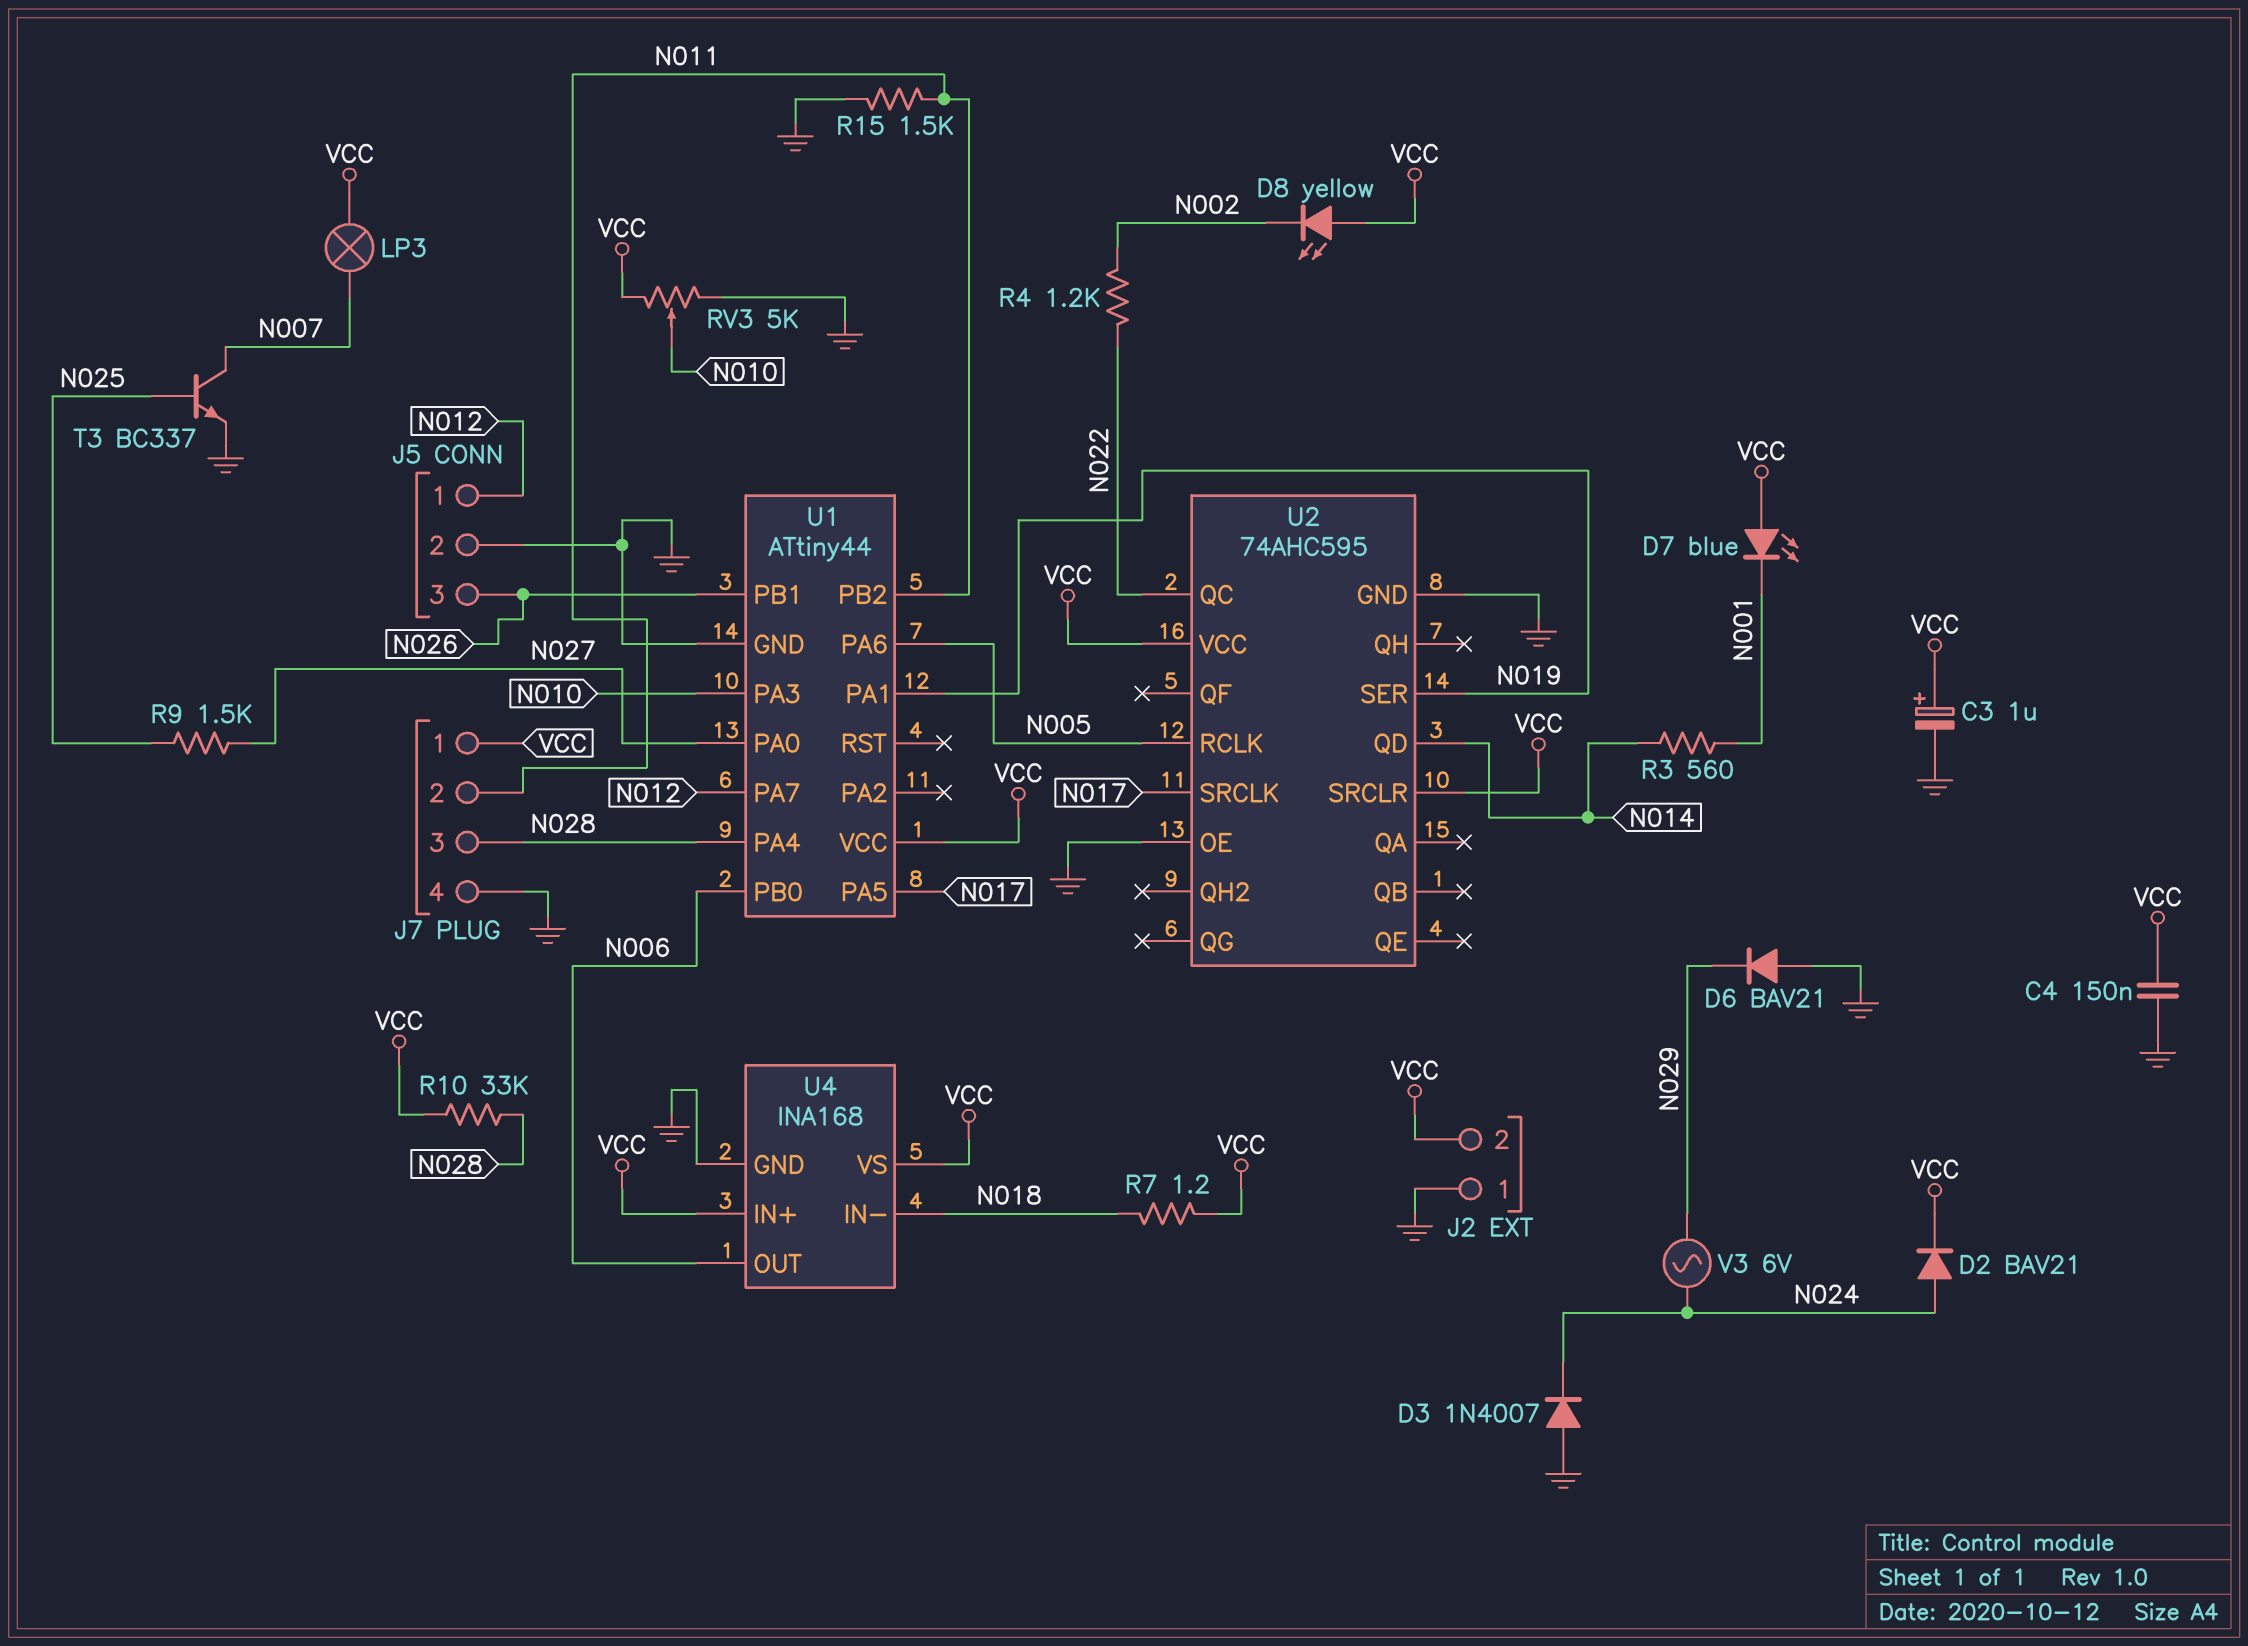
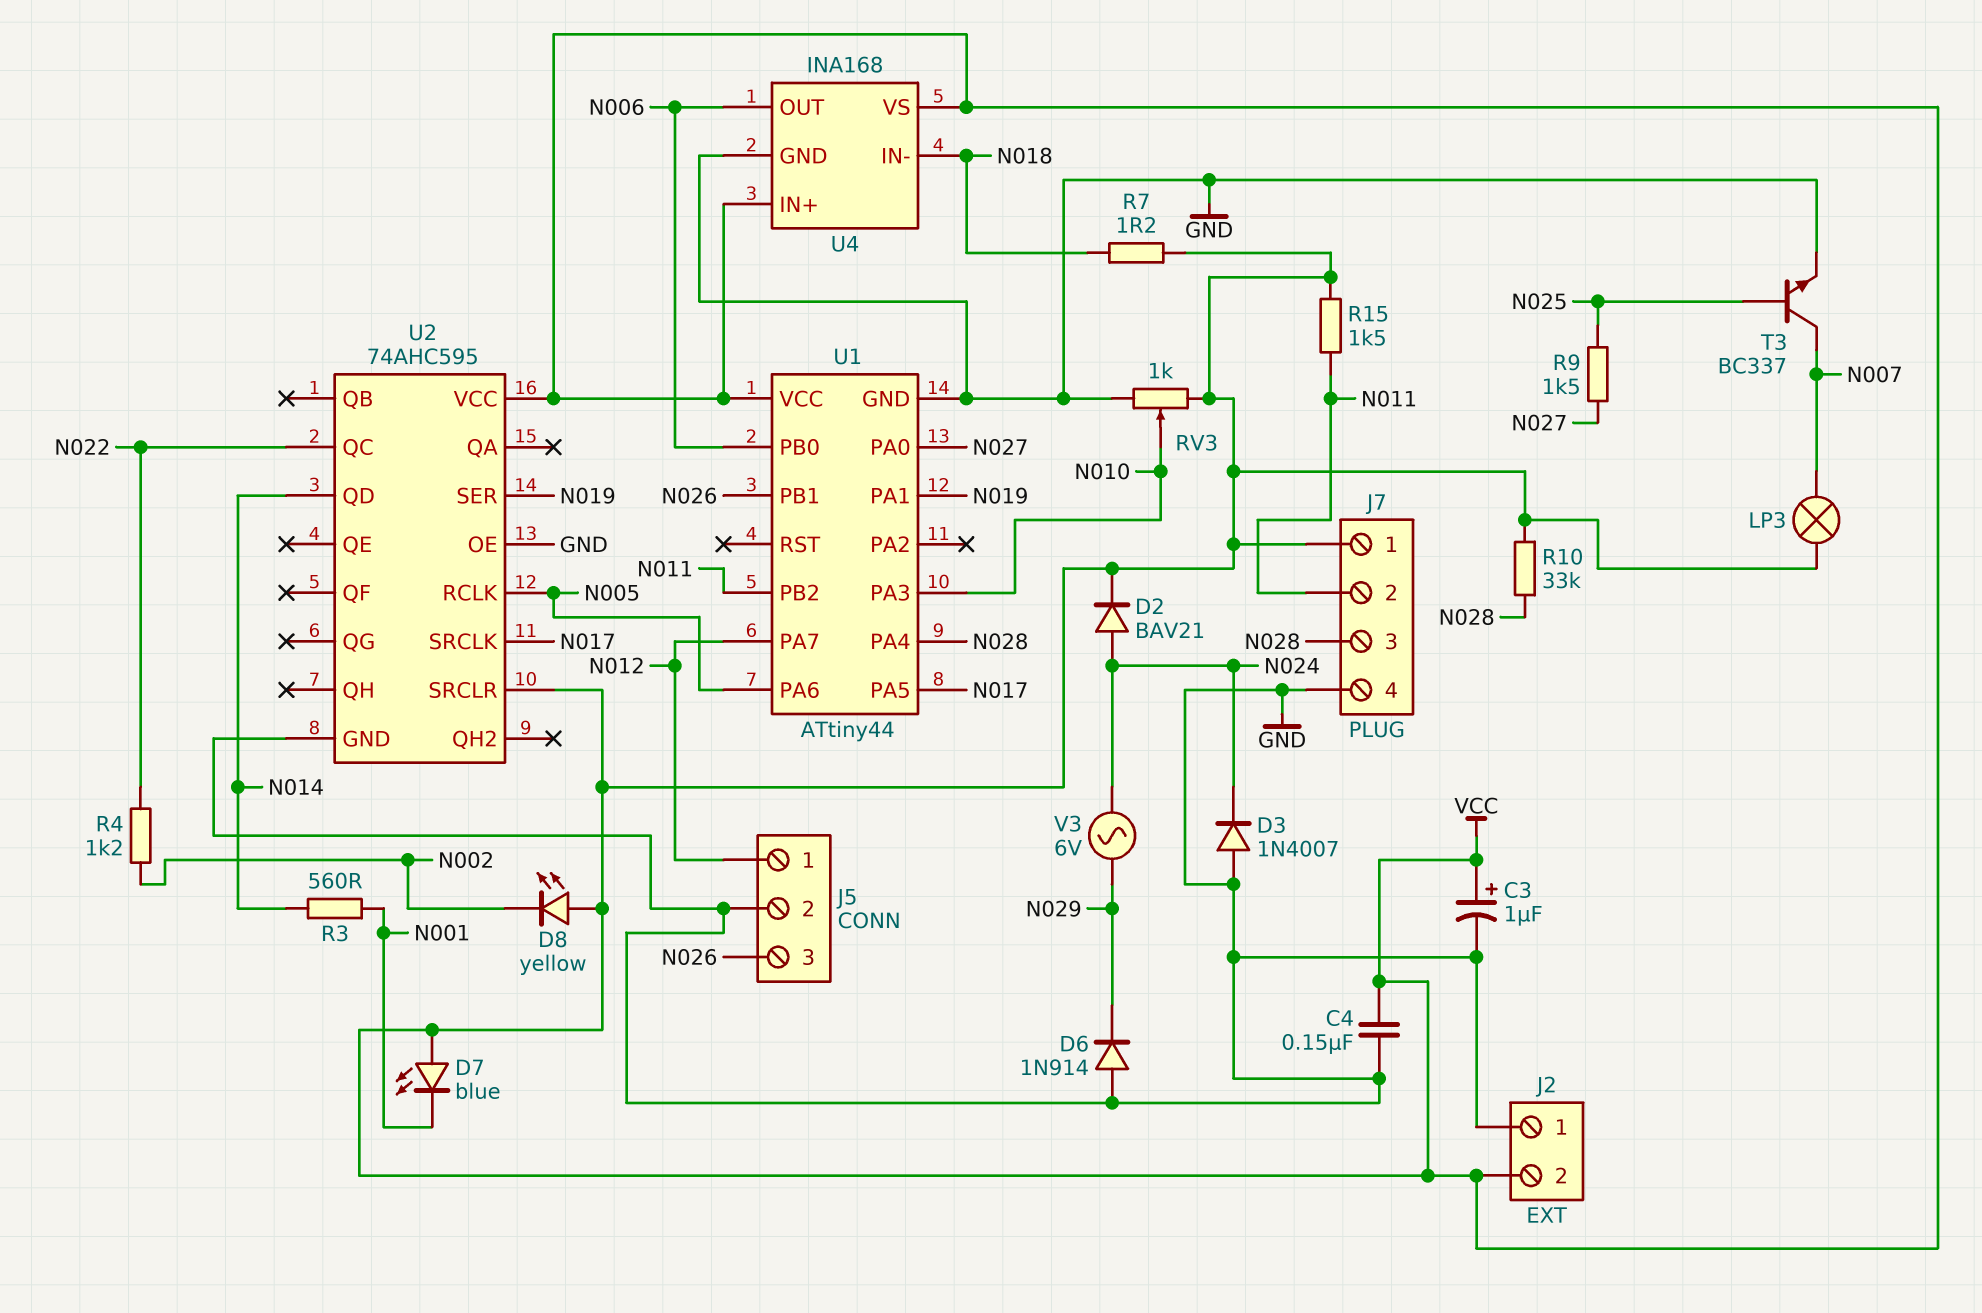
D6: diode BAV21 (A GND, K N029) -> diode 1N914 (A GND, K N029)
R15: 1.5k (GND, N011) -> 1.5k (N011, VCC)
RV3: 5k (GND, VCC, wiper N010) -> 1k (GND, VCC, wiper N010)

